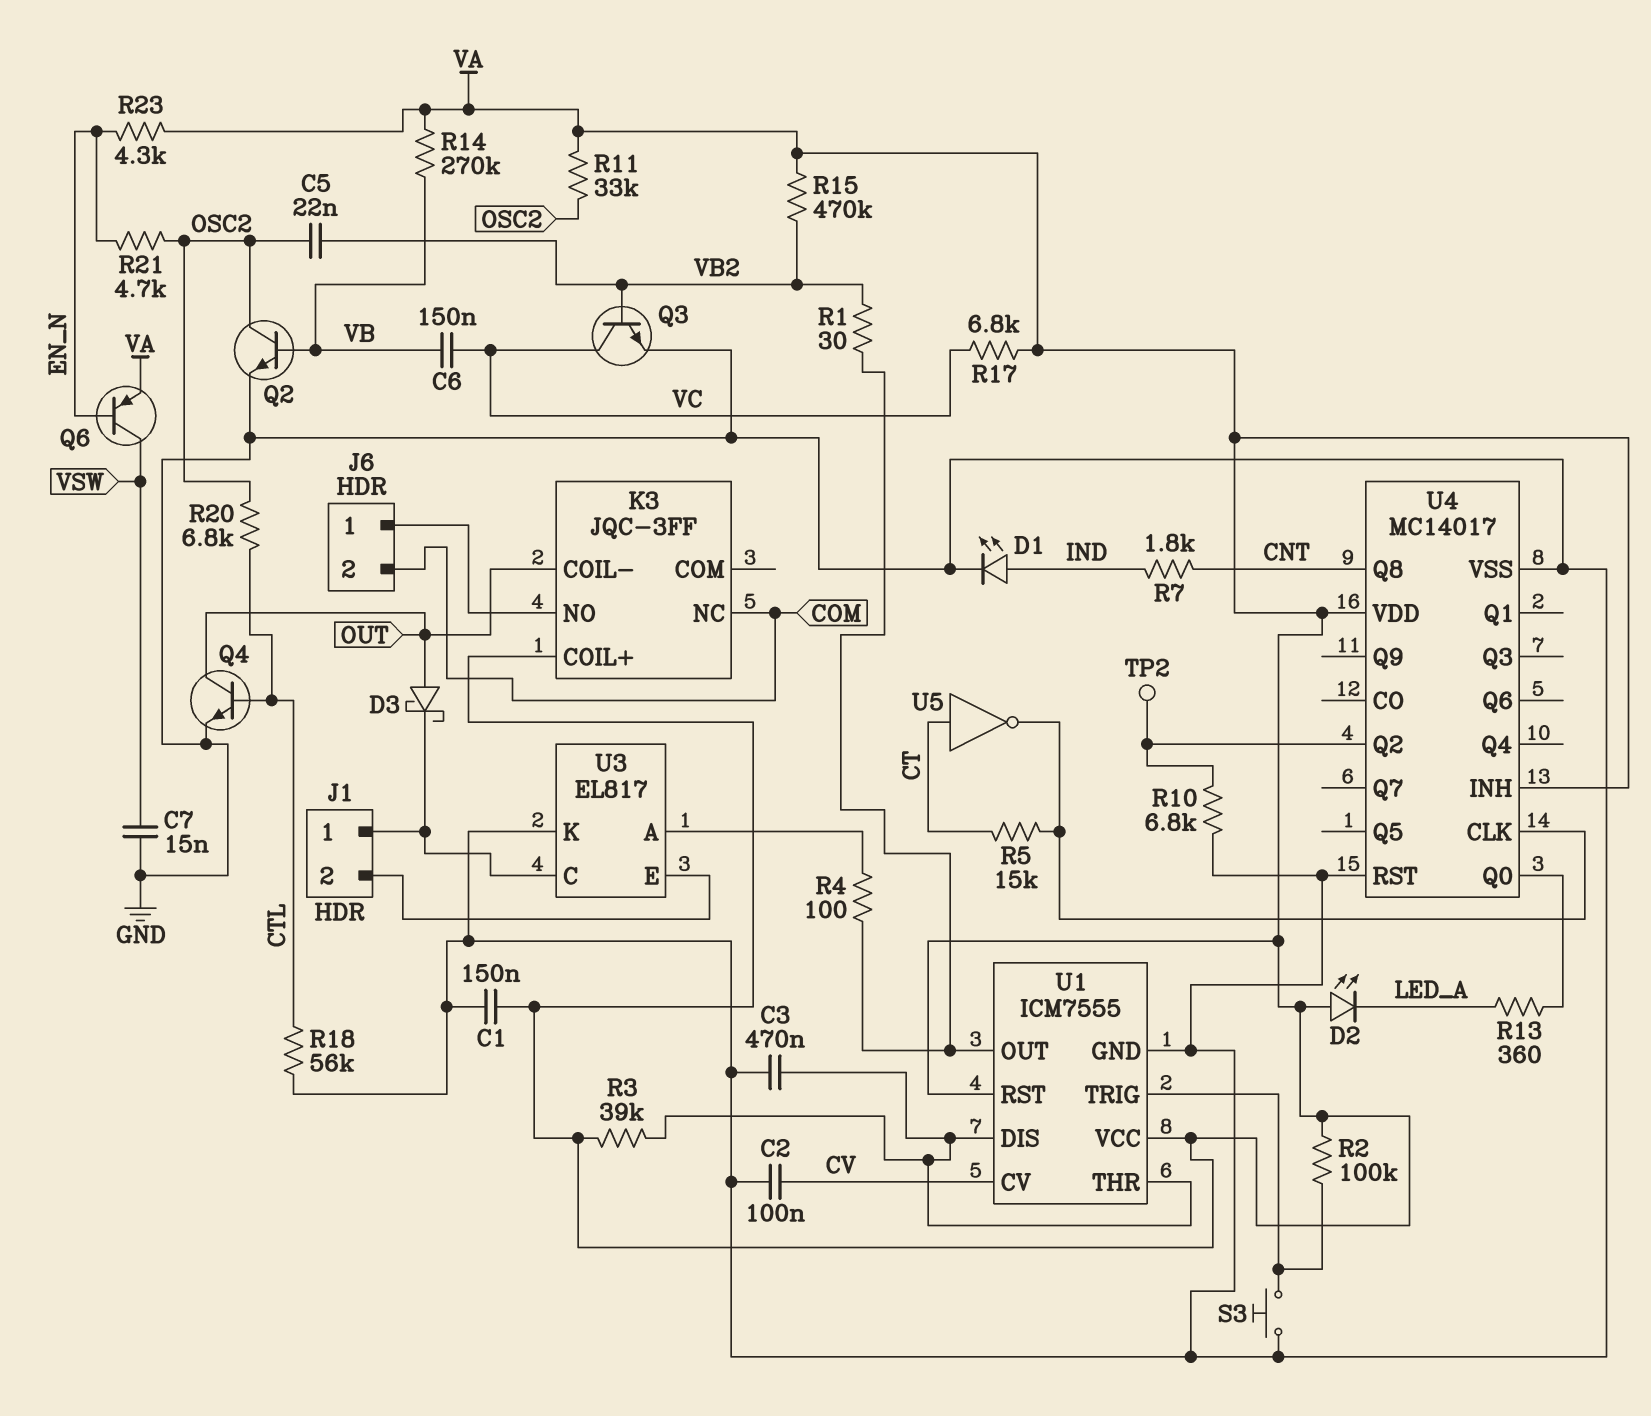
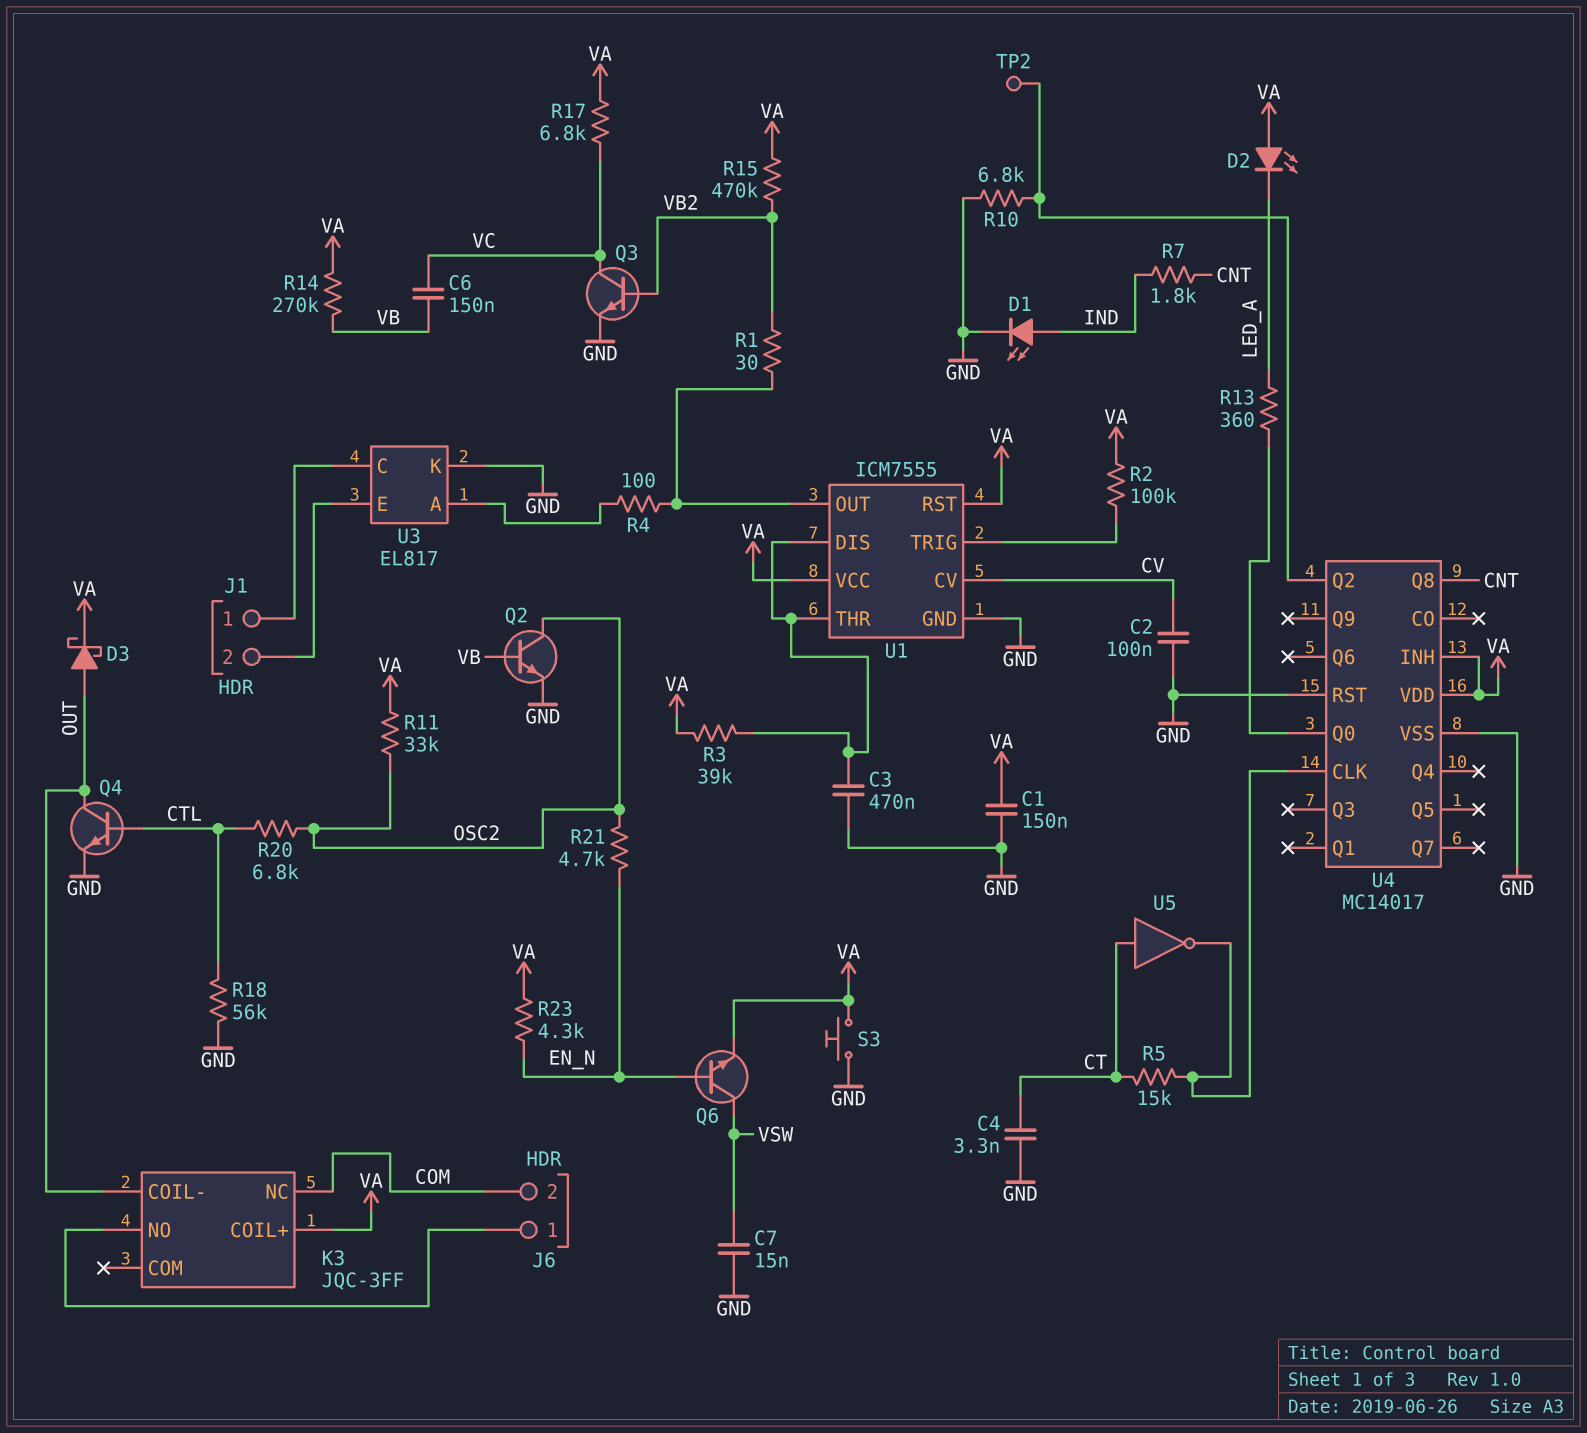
C4: none -> 3.3nF (CT, GND)
C5: 22nF (OSC2, VB2) -> none
D3: schottky (A OUT, K J1/1) -> schottky (A OUT, K VA)
Q6: PNP (B EN_N, C VSW, E VA) -> NPN (B EN_N, C VSW, E VA)
S3: button (GND, U1/TRIG) -> button (GND, VA)

